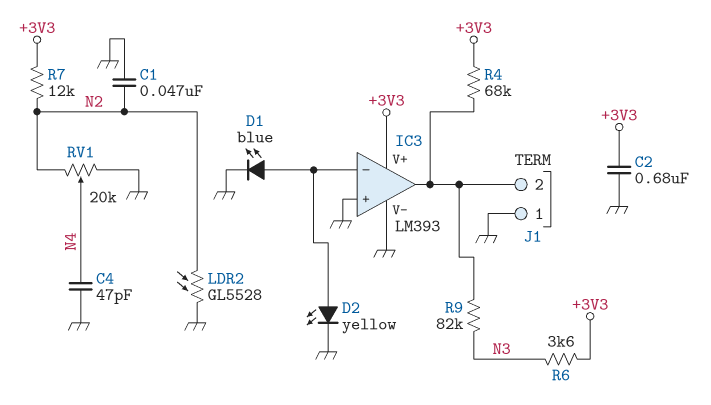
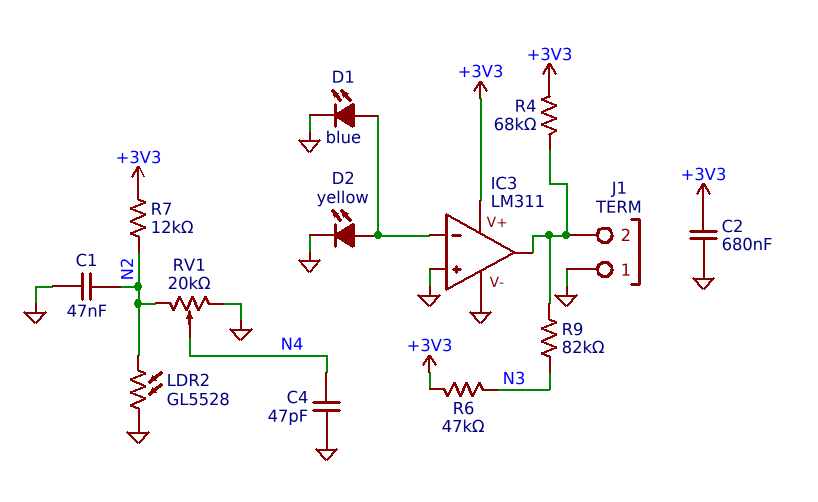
IC3: LM393 -> LM311
R6: 3.6k (+3V3, N3) -> 47k (+3V3, N3)

